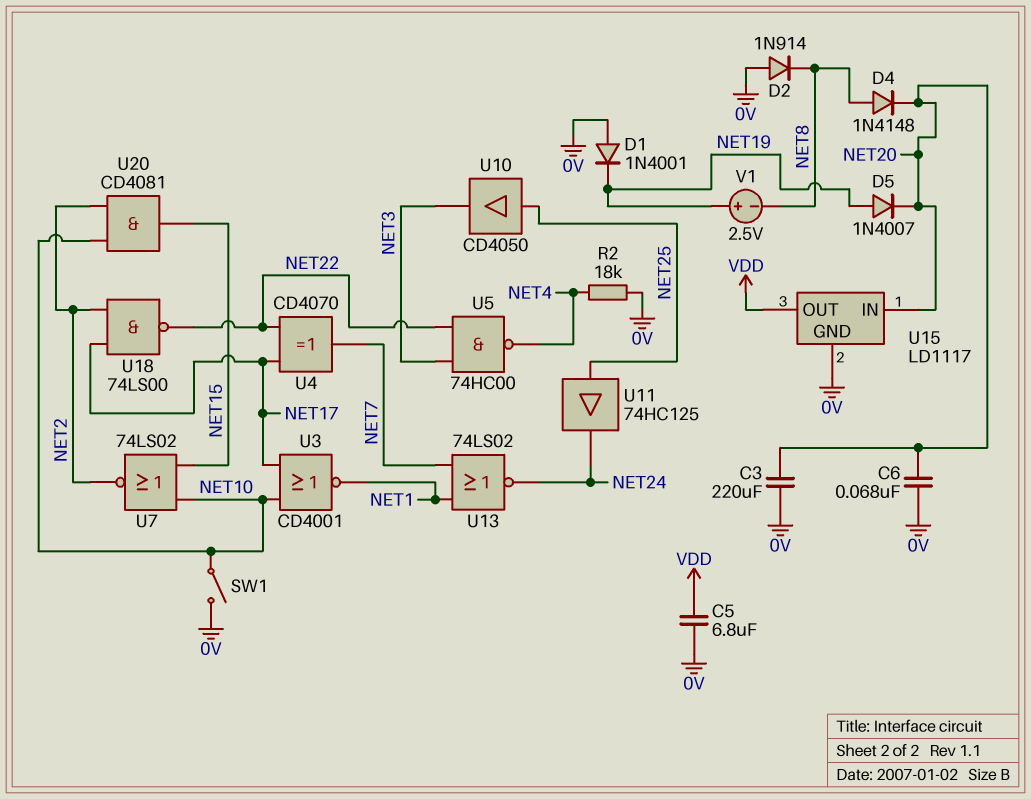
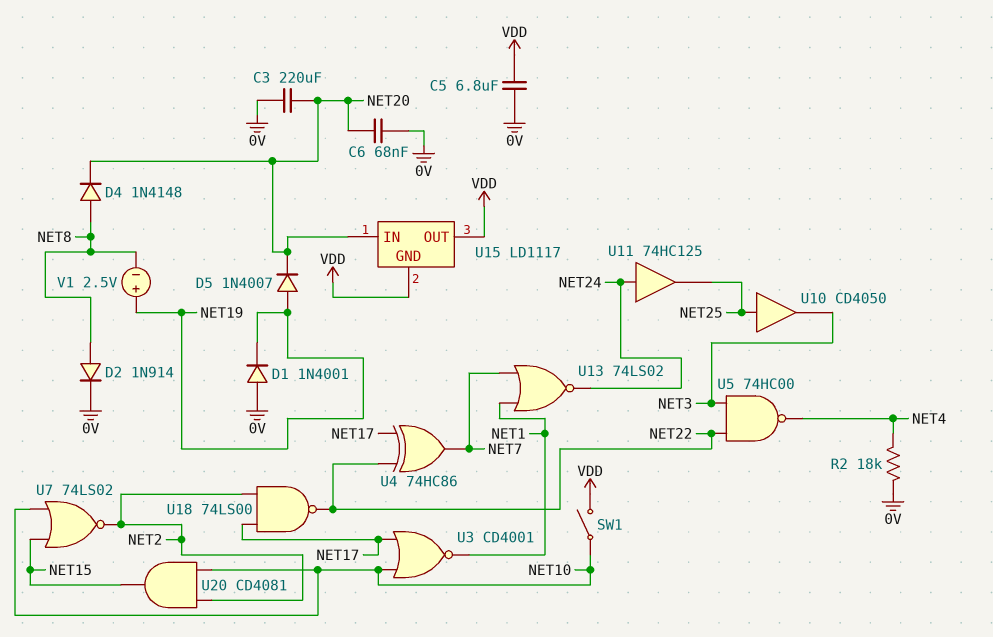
D2: diode 1N914 (A 0V, K NET8) -> diode 1N914 (A NET8, K 0V)
SW1: switch (0V, NET10) -> switch (NET10, VDD)
U4: XOR CD4070 (in NET17, in NET22, out NET7) -> XOR 74HC86 (in NET17, in NET22, out NET7)
U11: buffer 74HC125 (in NET25, out NET24) -> buffer 74HC125 (in NET24, out NET25)
U15 pin GND: 0V -> VDD

